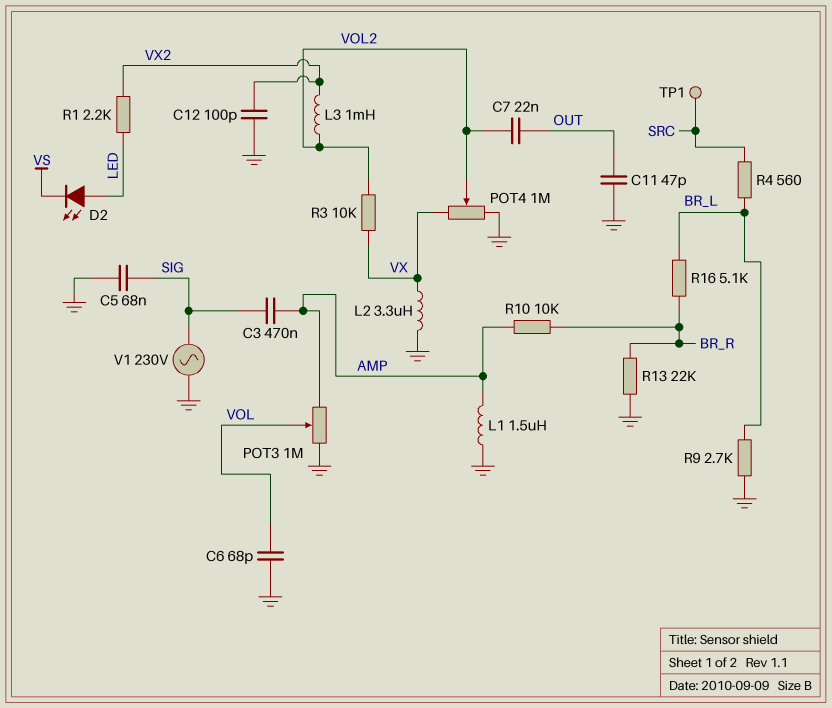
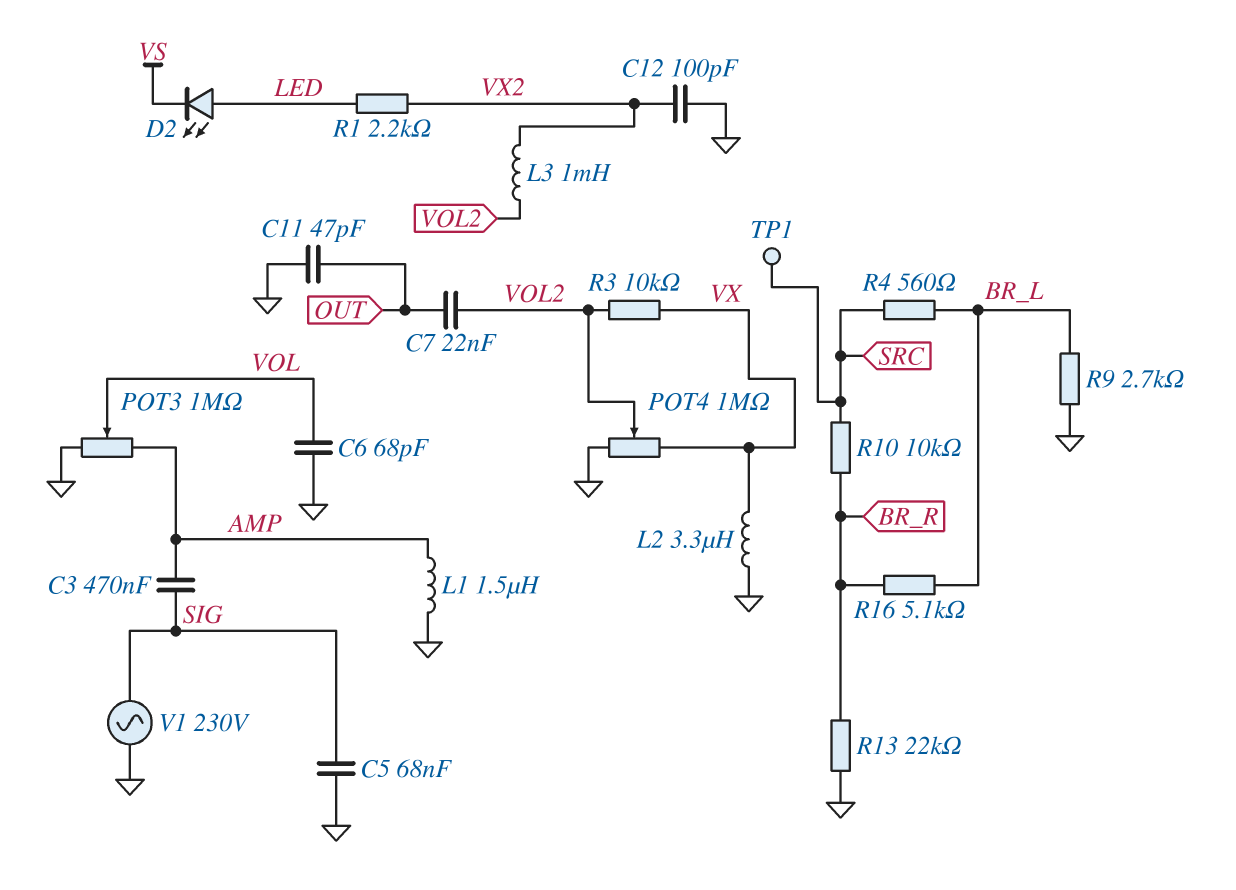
R10: 10k (AMP, BR_R) -> 10k (BR_R, SRC)

